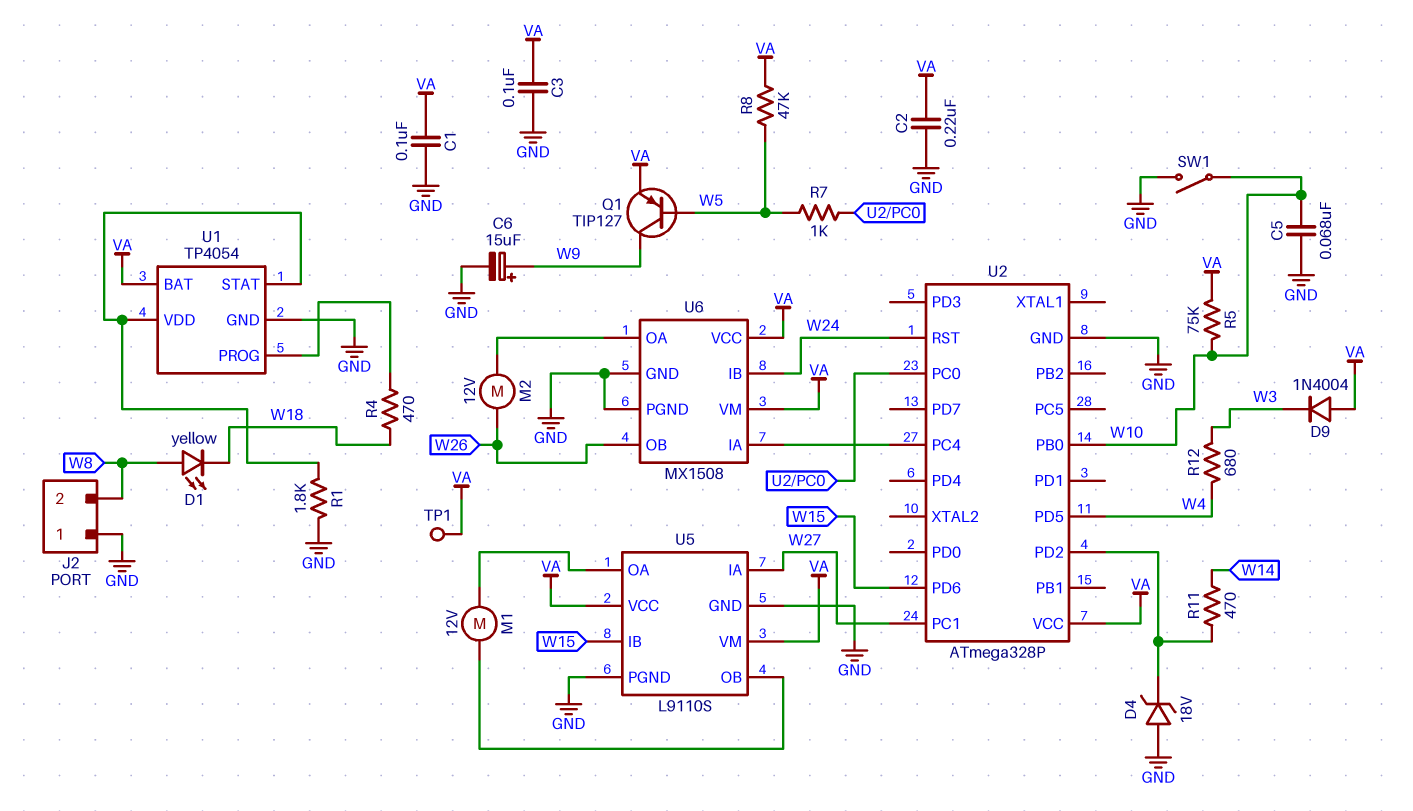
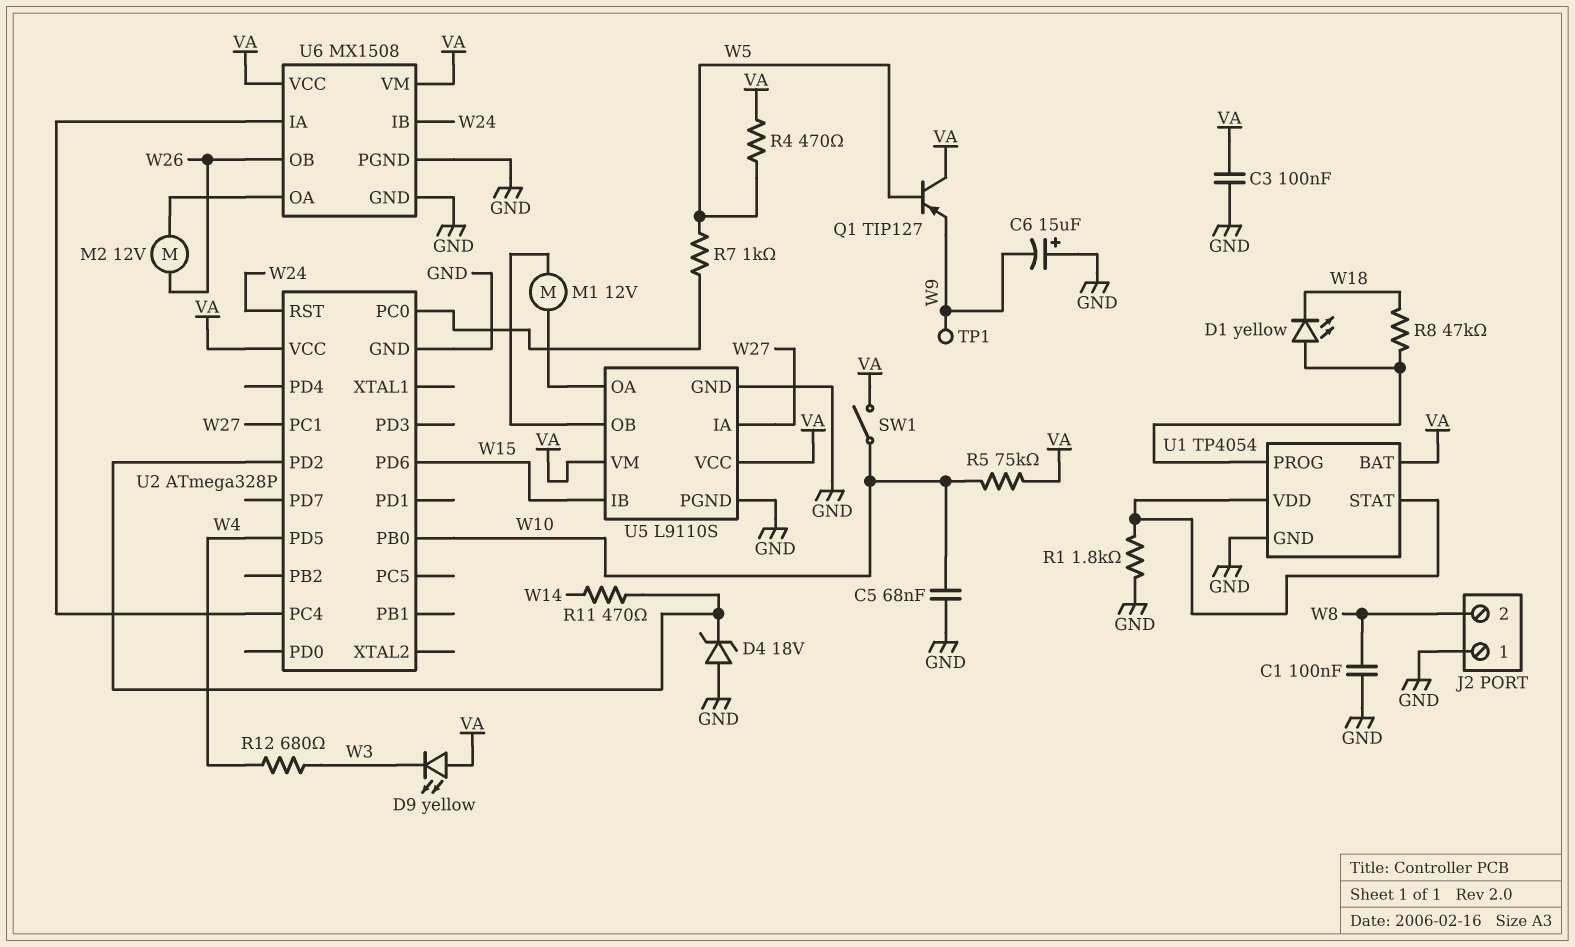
C1: 100nF (GND, VA) -> 100nF (GND, W8)
C2: 220nF (GND, VA) -> none
C6: 15uF (plus W9, minus GND) -> 15uF (plus GND, minus W9)
D1: LED yellow (A W8, K W18) -> LED yellow (A U1/PROG, K W18)
D9: diode 1N4004 (A VA, K W3) -> LED yellow (A VA, K W3)
Q1: PNP TIP127 (B W5, C W9, E VA) -> PNP TIP127 (B W5, C VA, E W9)
R4: 470 (U1/PROG, W18) -> 470 (VA, W5)
R8: 47k (VA, W5) -> 47k (U1/PROG, W18)
SW1: switch (GND, W10) -> switch (VA, W10)
TP1: test point (VA) -> test point (W9)

